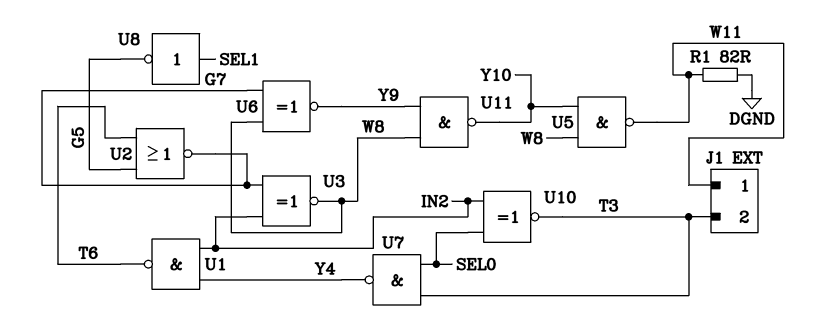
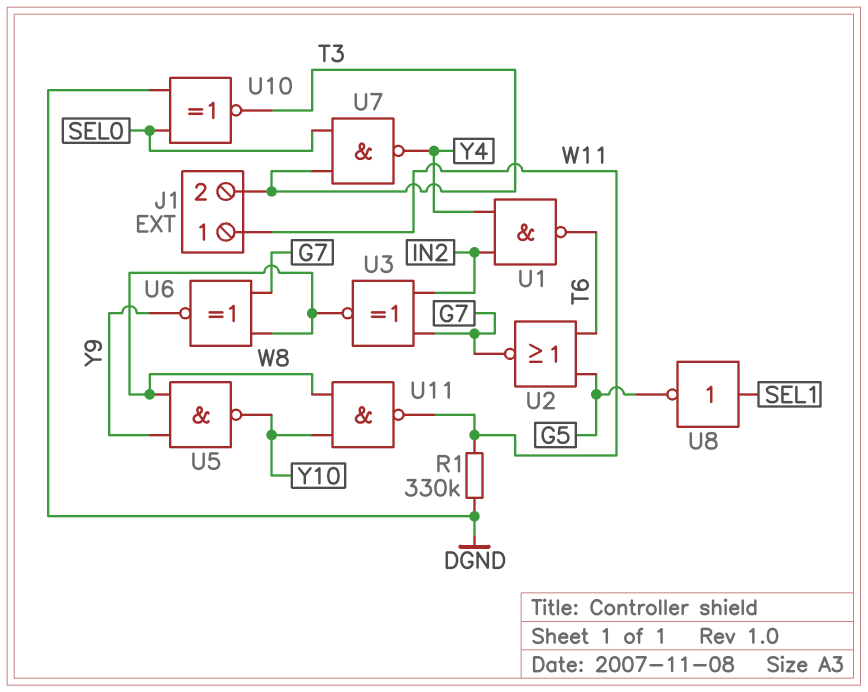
R1: 82 (DGND, W11) -> 330k (DGND, W11)
U5: NAND (in W8, in Y10, out W11) -> NAND (in W8, in Y9, out Y10)
U10: XNOR (in IN2, in SEL0, out T3) -> XNOR (in DGND, in SEL0, out T3)
U11: NAND (in W8, in Y9, out Y10) -> NAND (in W8, in Y10, out W11)

